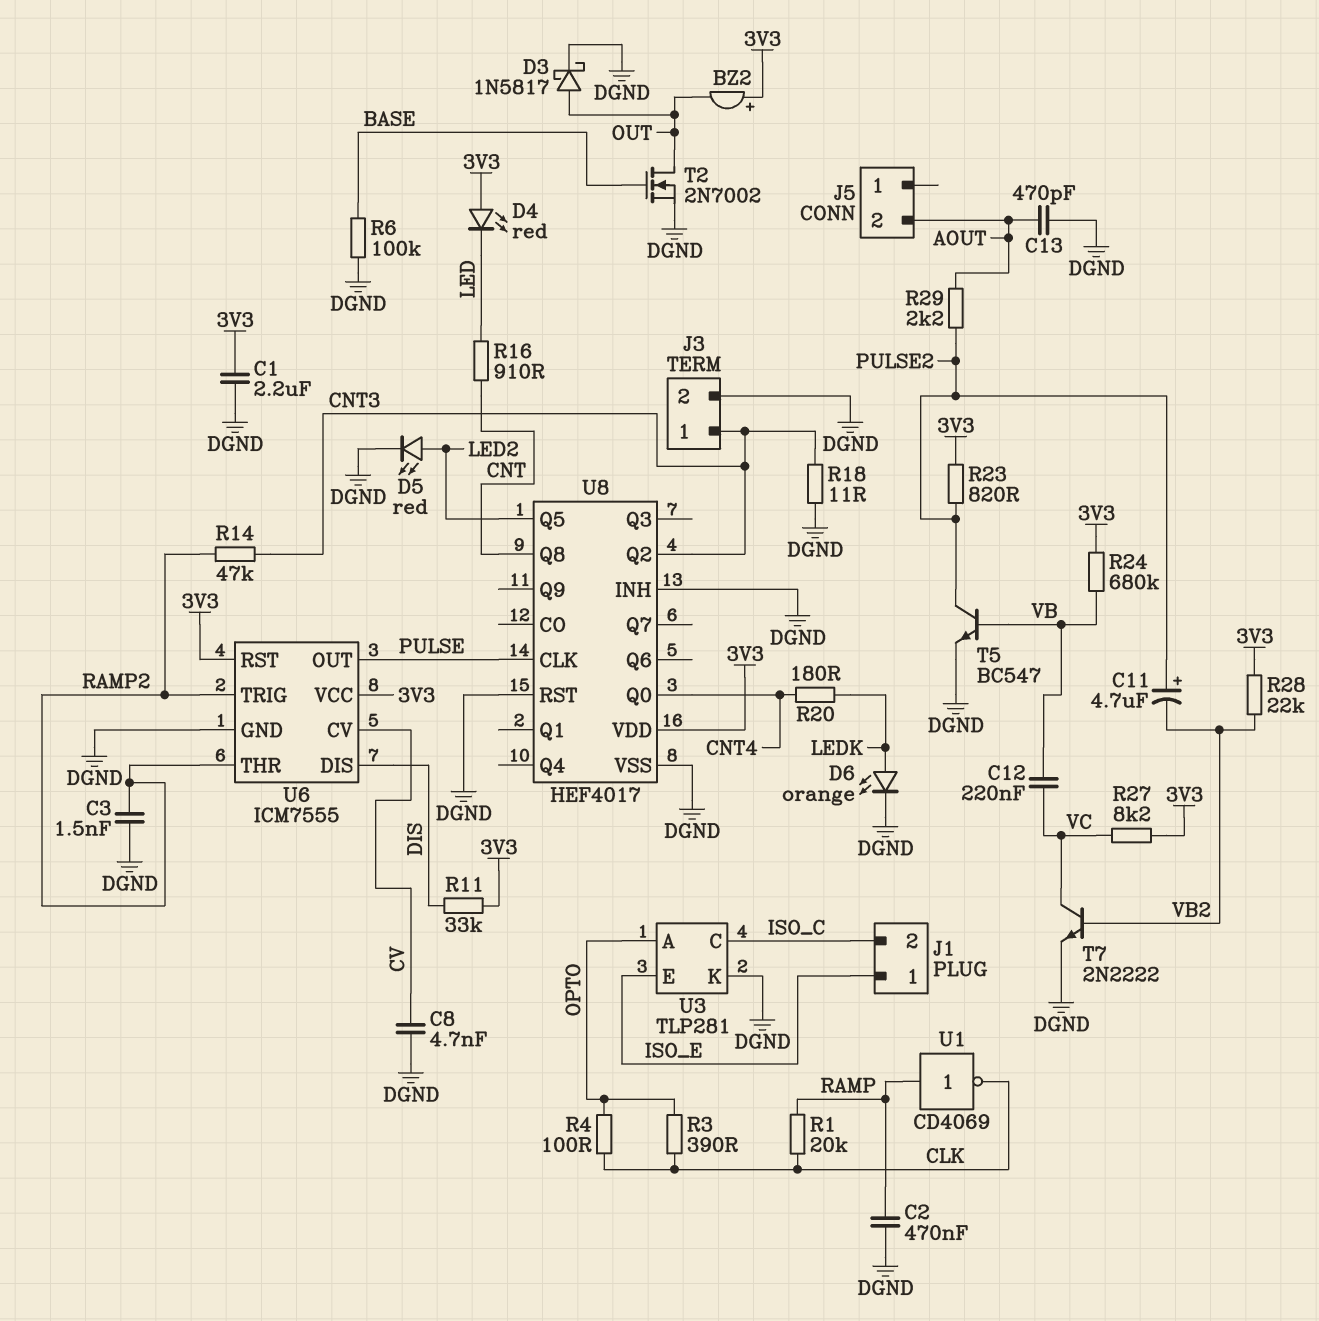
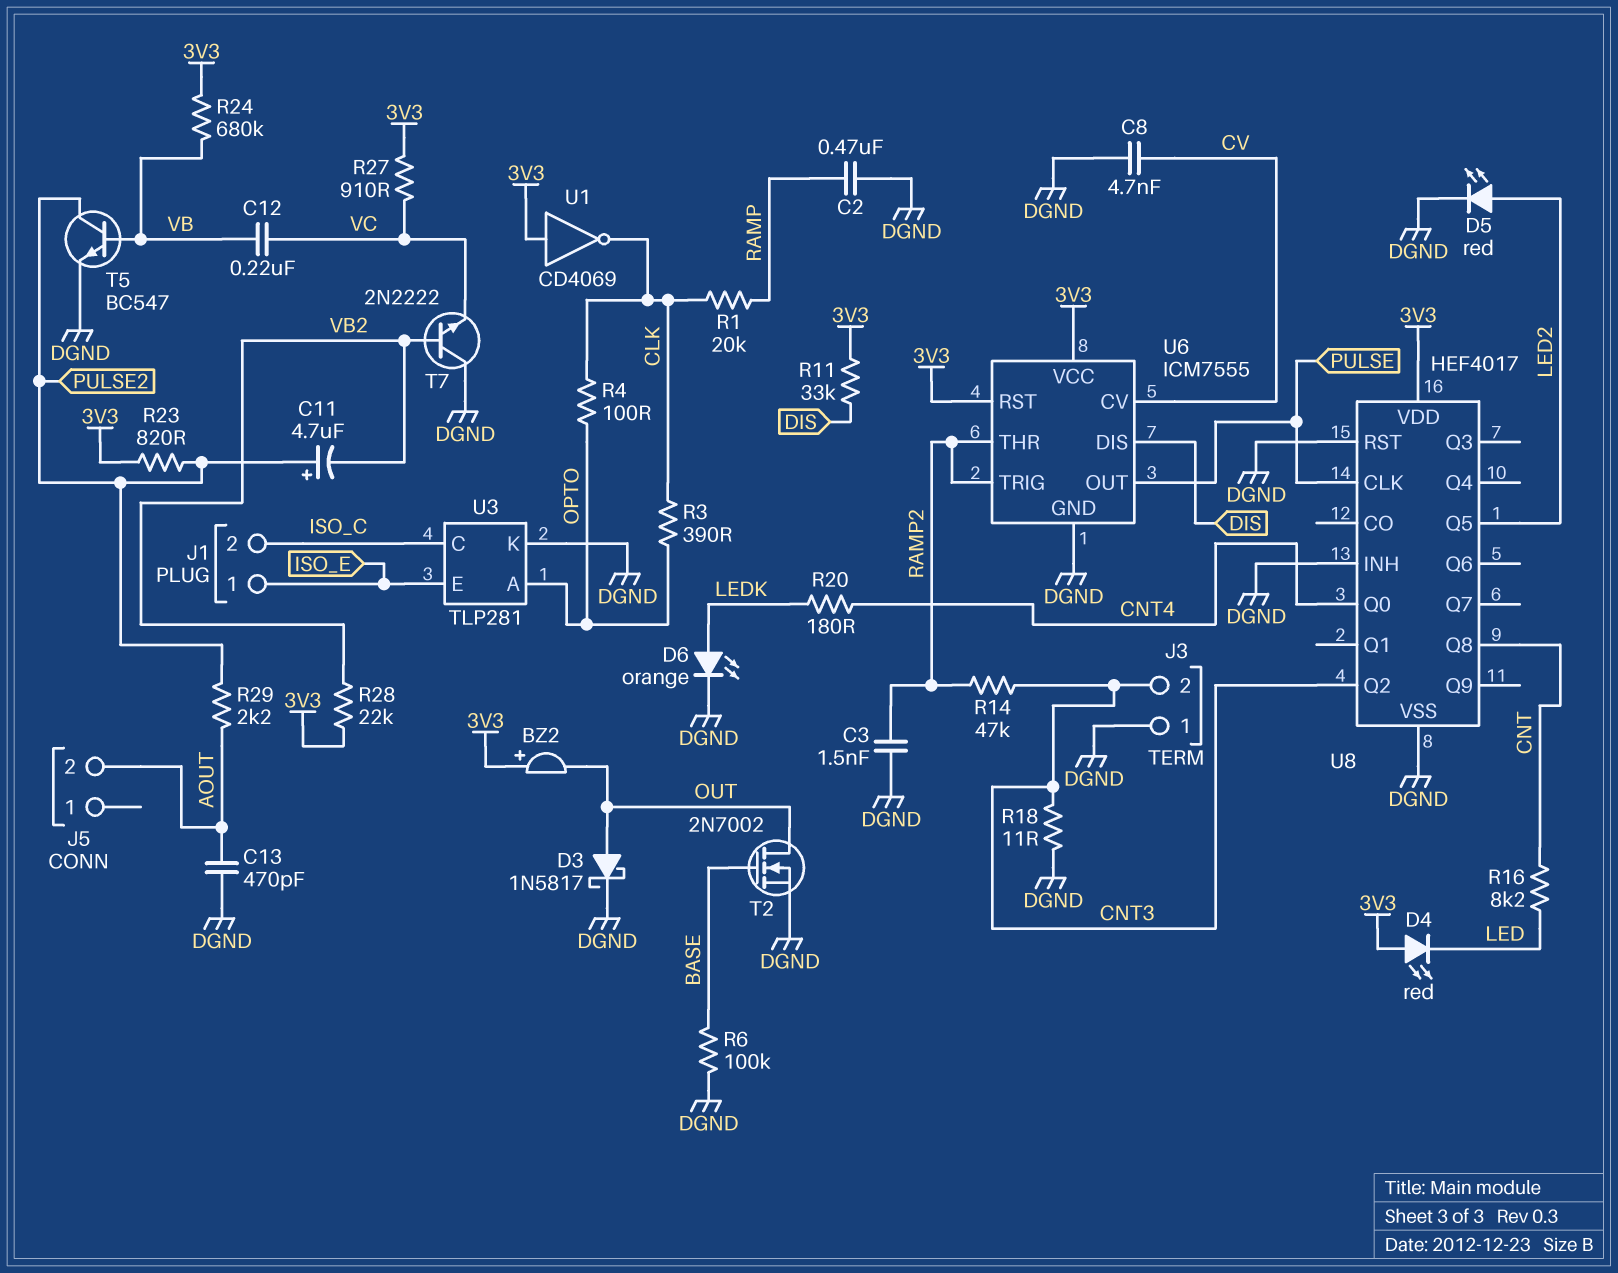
C1: 2.2uF (3V3, DGND) -> none
J3 pin 1: CNT3 -> DGND
J3 pin 2: DGND -> CNT3
R16: 910 (CNT, LED) -> 8.2k (CNT, LED)
R27: 8.2k (3V3, VC) -> 910 (3V3, VC)
T7: NPN 2N2222 (B VB2, C VC, E DGND) -> NPN 2N2222 (B VB2, C DGND, E VC)
U1: NOT CD4069 (in RAMP, out CLK) -> NOT CD4069 (in 3V3, out CLK)

